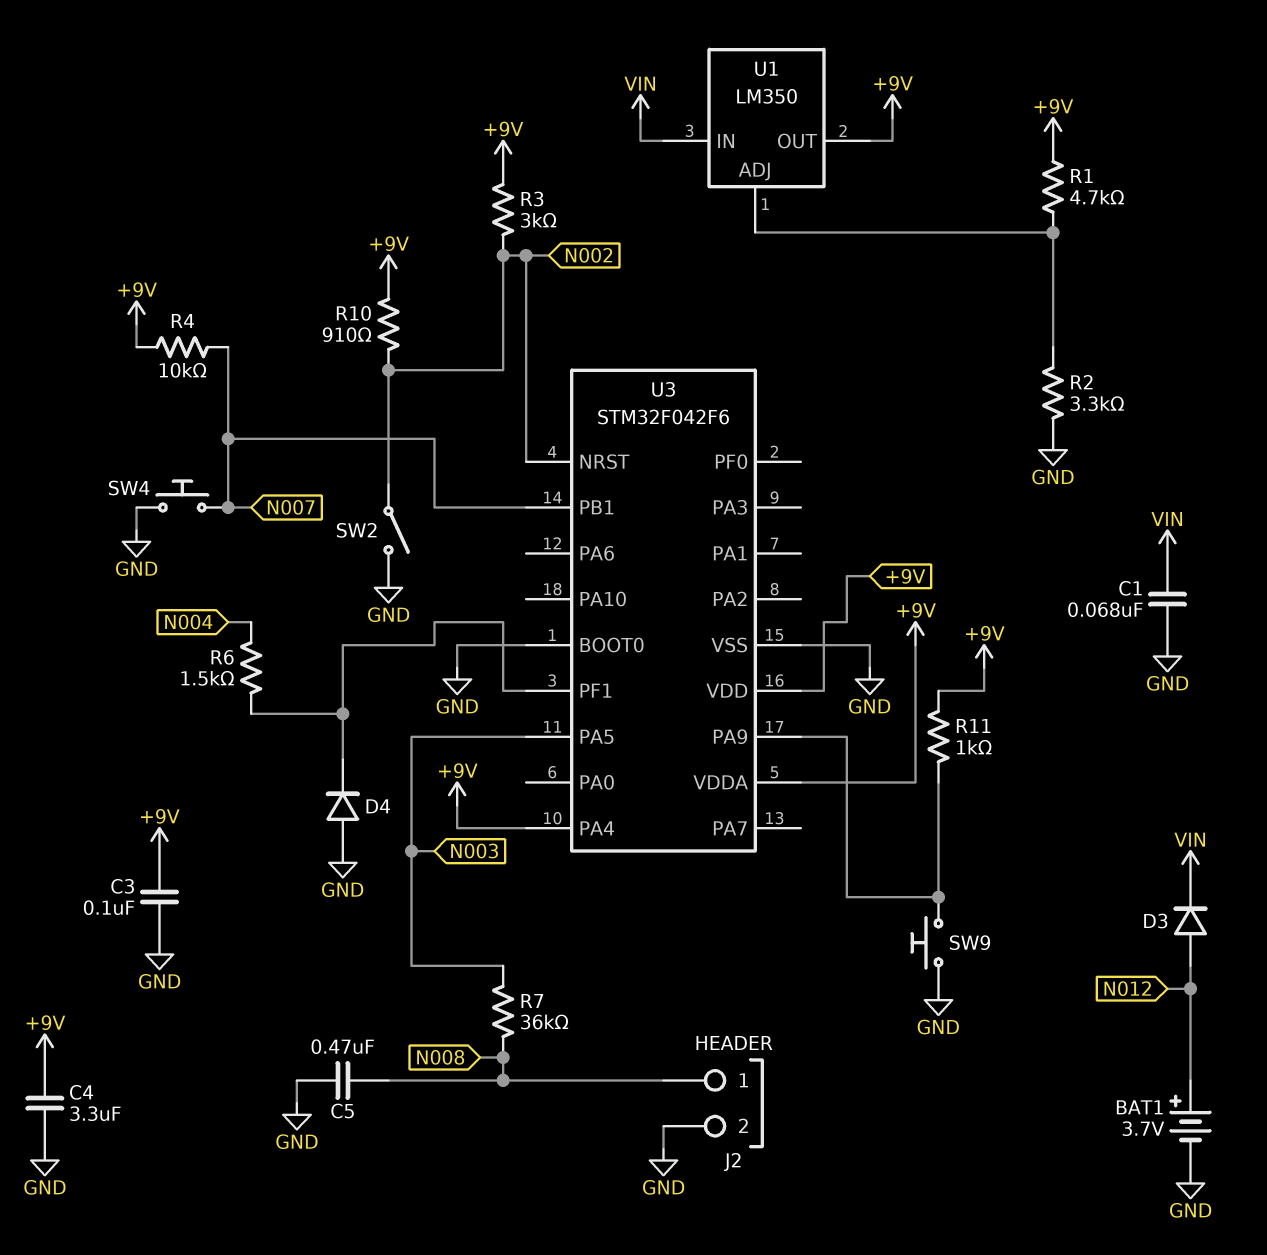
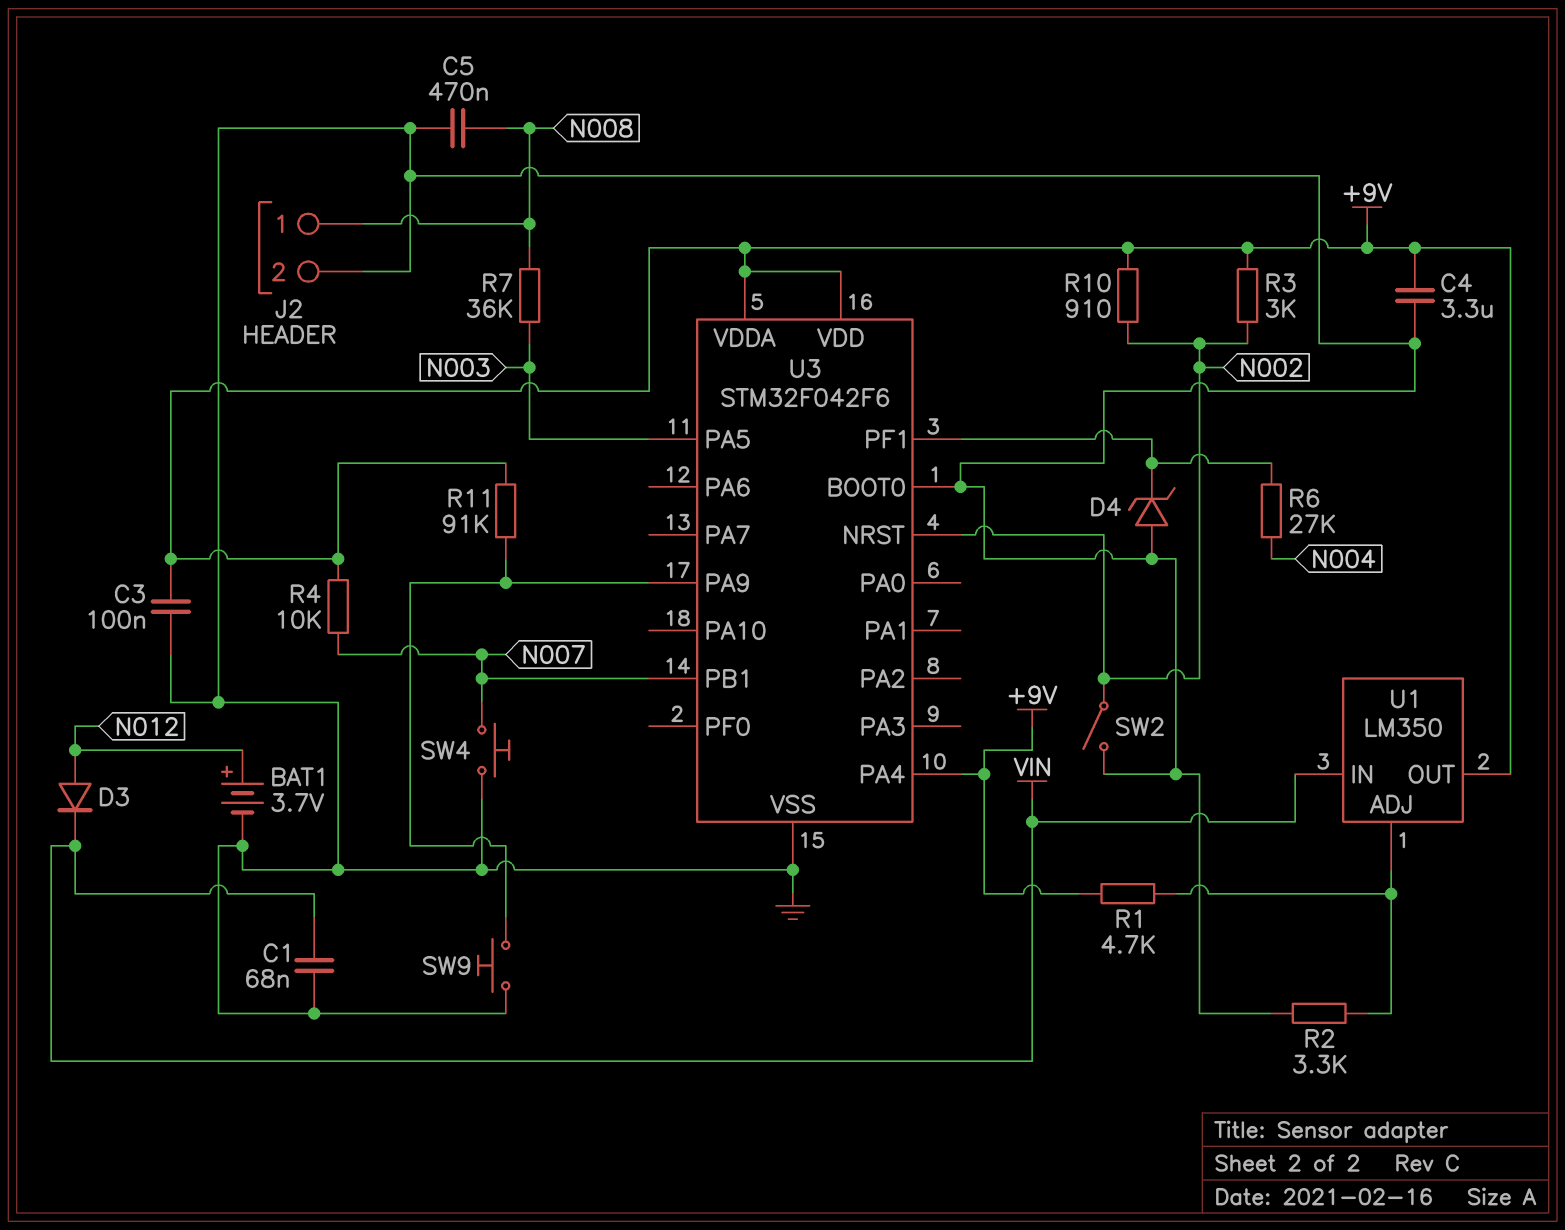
D4: diode (A GND, K U3/PF1) -> zener (A GND, K U3/PF1)
R6: 1.5k (N004, U3/PF1) -> 27k (N004, U3/PF1)
R11: 1k (+9V, U3/PA9) -> 91k (+9V, U3/PA9)

